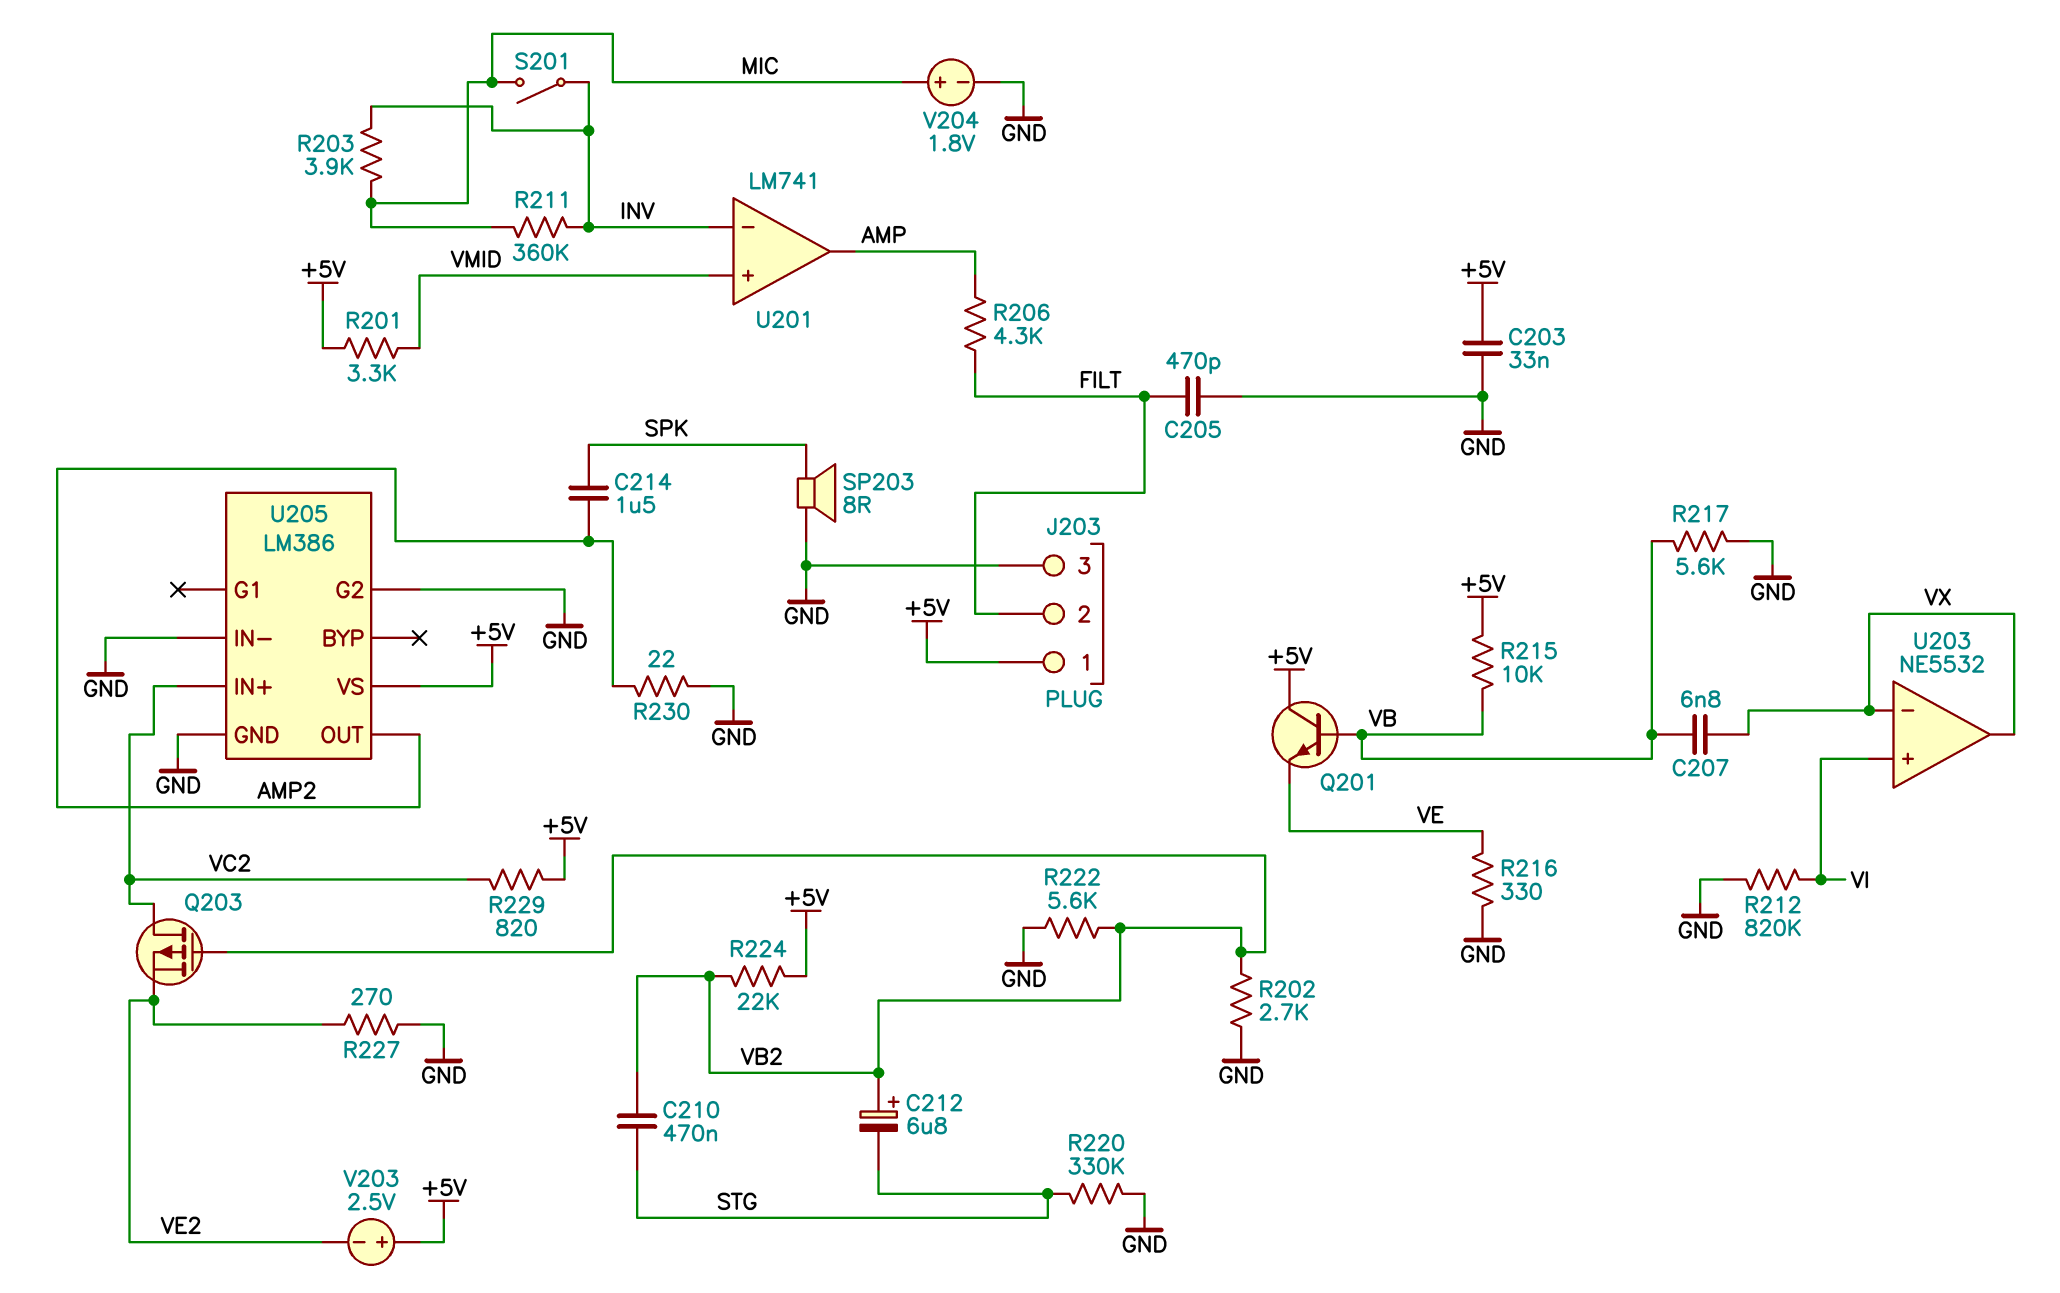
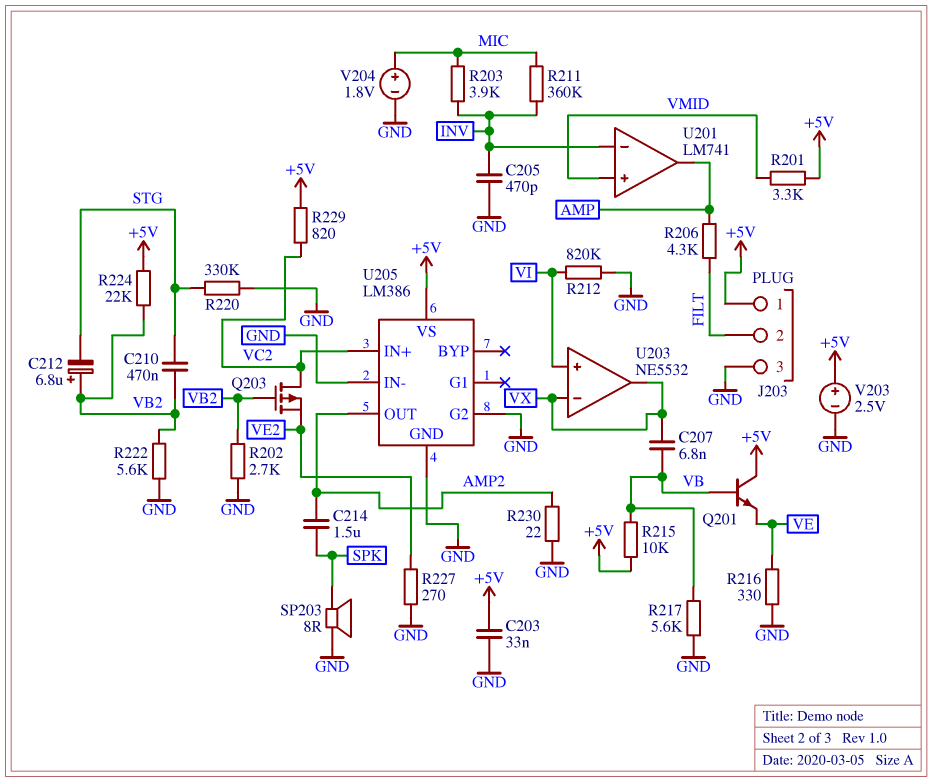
C205: 470pF (FILT, GND) -> 470pF (GND, INV)
S201: switch (INV, MIC) -> none
V203: 2.5V (plus +5V, minus VE2) -> 2.5V (plus +5V, minus GND)

